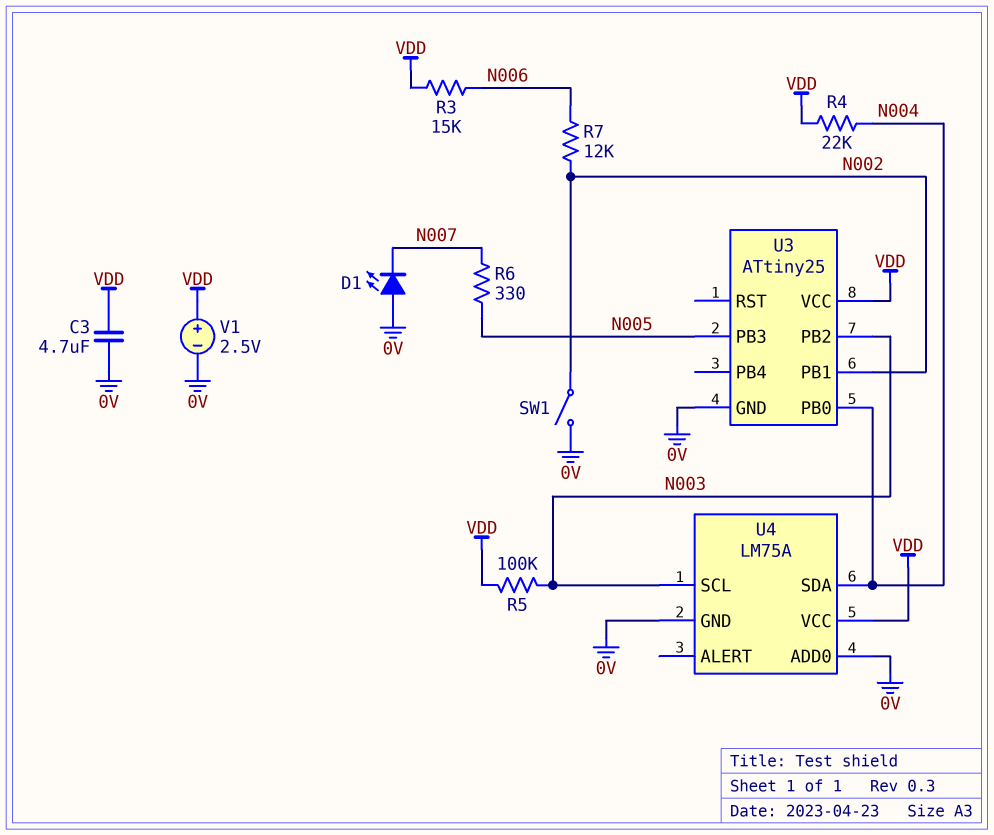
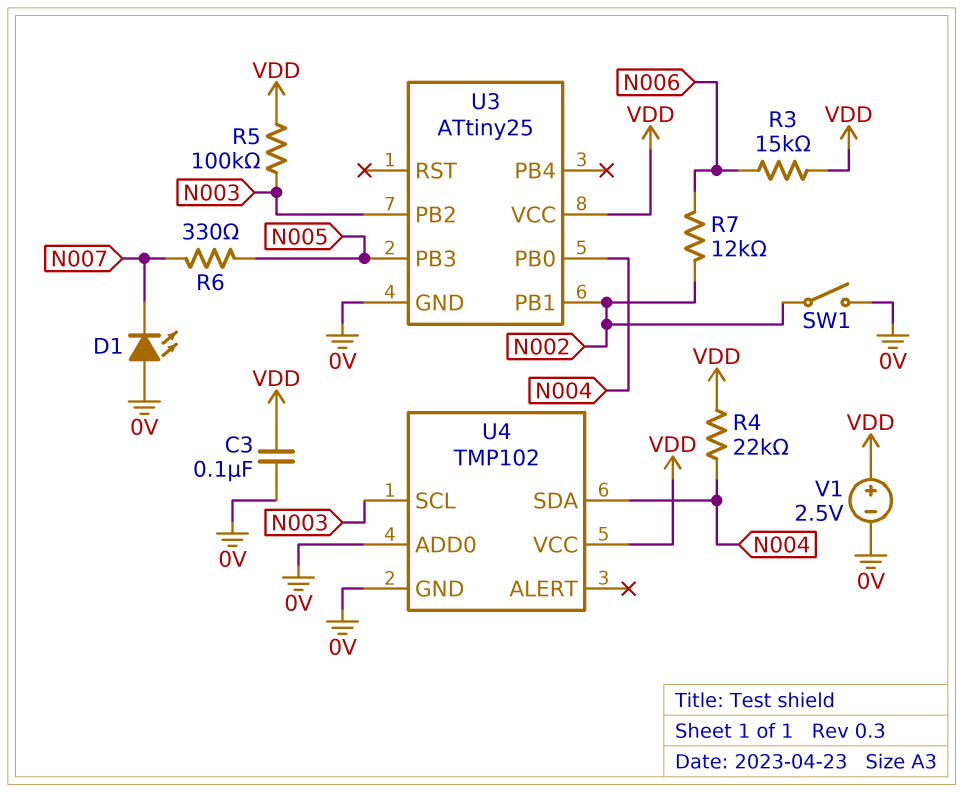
C3: 4.7uF (0V, VDD) -> 100nF (0V, VDD)
U4: LM75A -> TMP102

